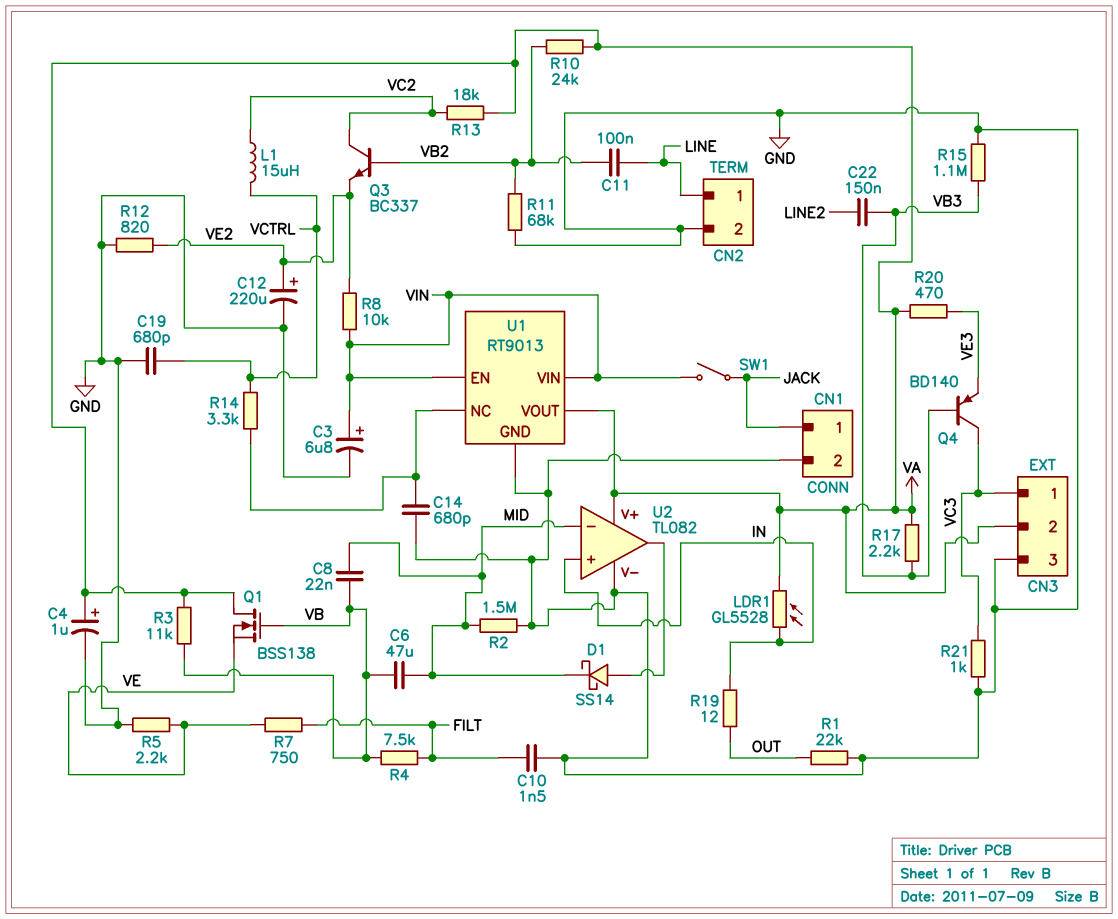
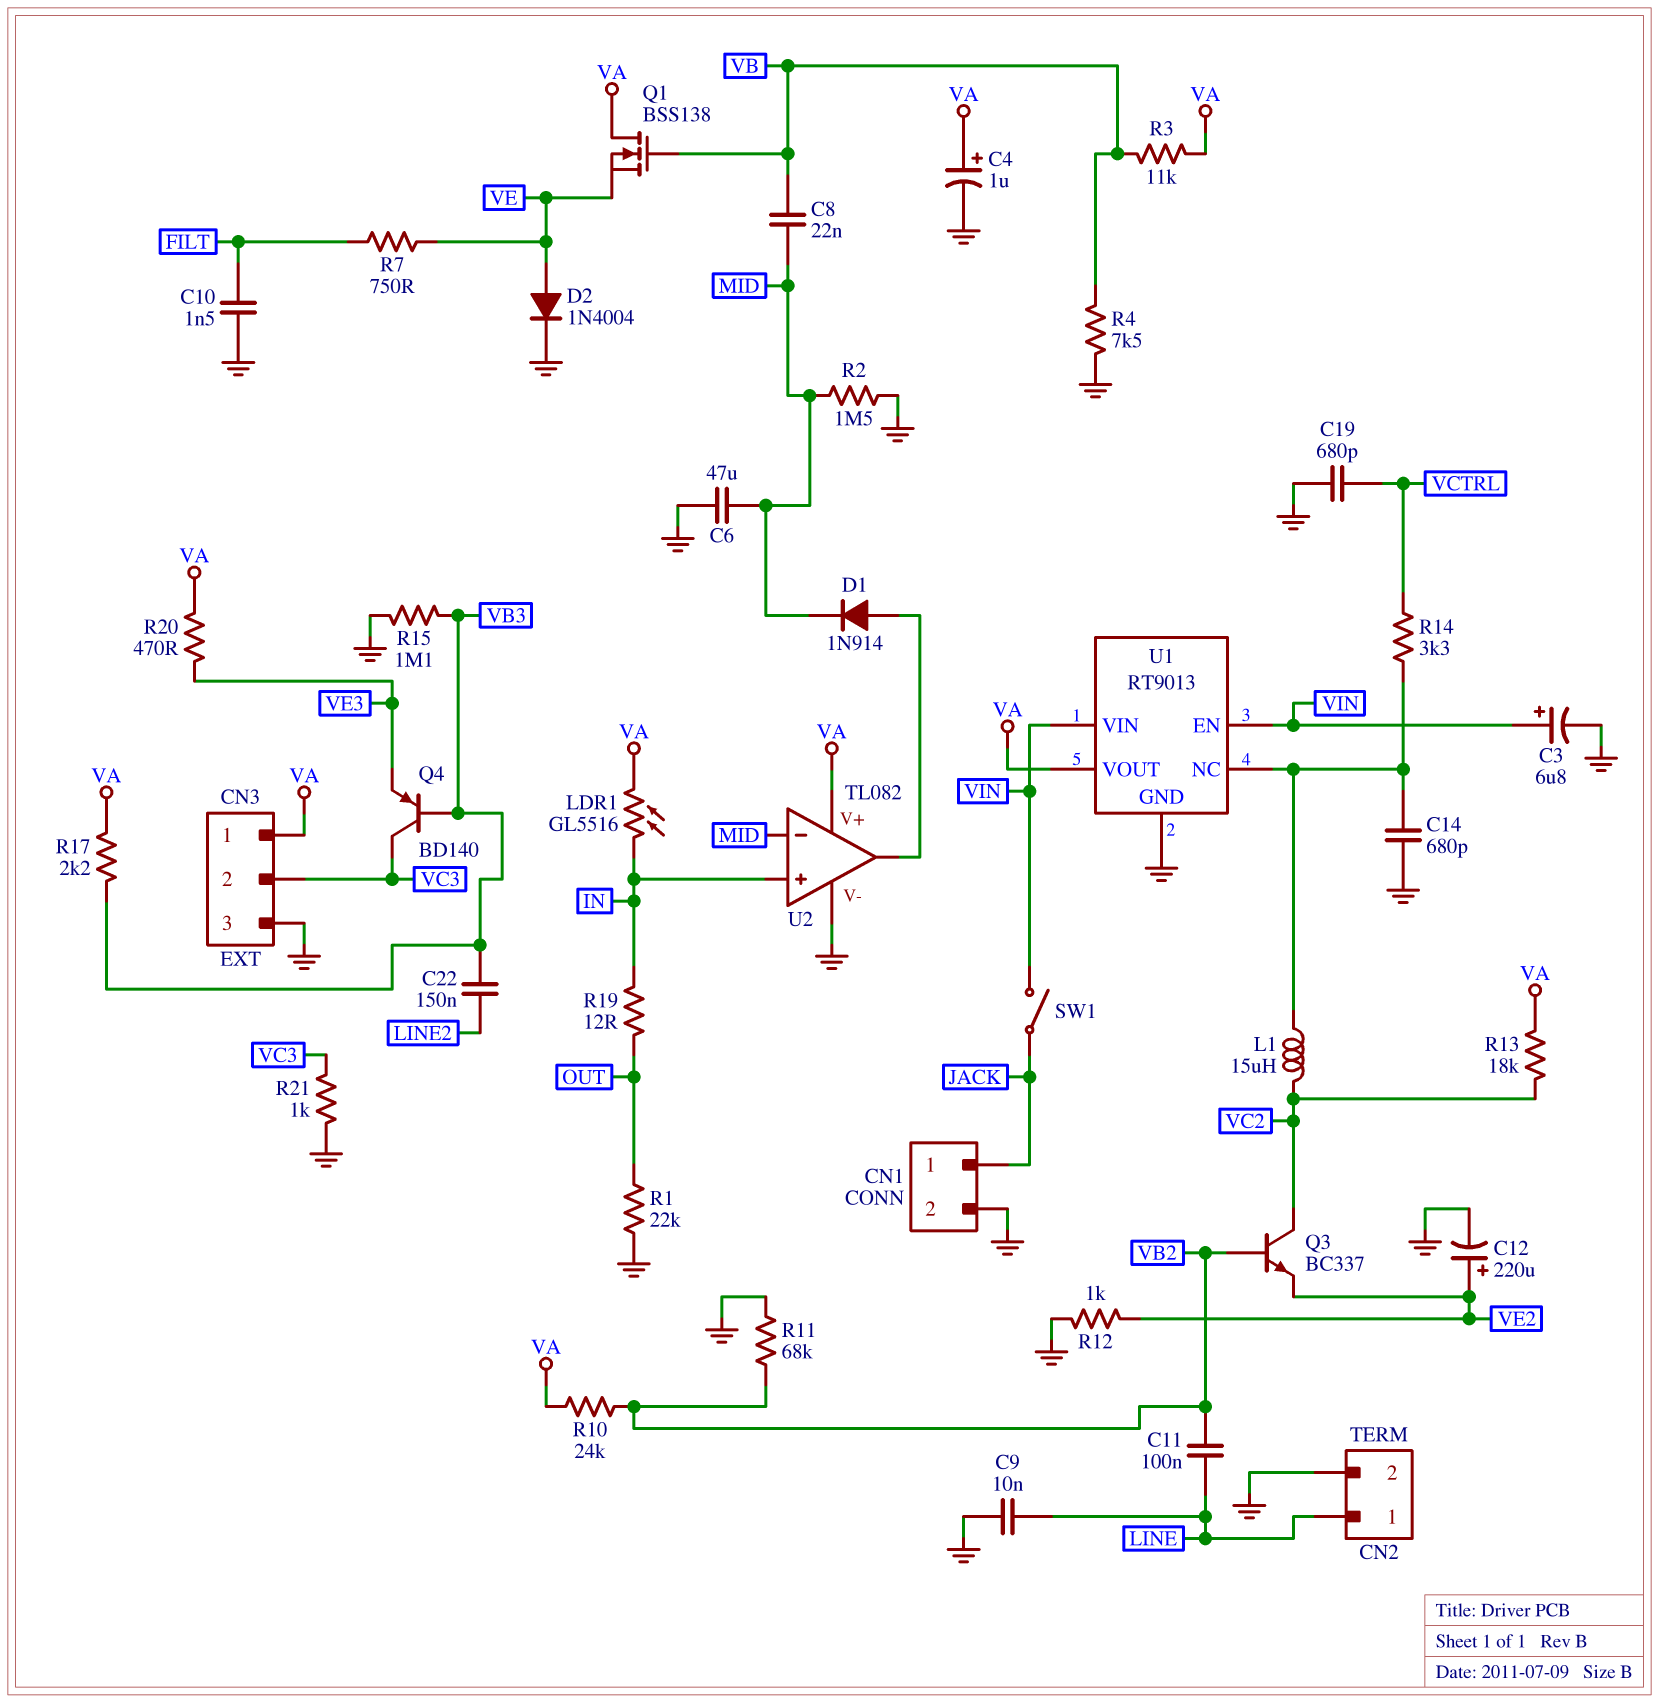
C6: 47uF (MID, VB) -> 47uF (GND, MID)
C9: none -> 10nF (GND, LINE)
CN3 pin 1: VC3 -> VA
CN3 pin 2: VA -> VC3
D1: schottky SS14 (A U2/out, K MID) -> diode 1N914 (A U2/out, K MID)
D2: none -> diode 1N4004 (A VE, K GND)
L1: 15uH (VC2, VCTRL) -> 15uH (U1/NC, VC2)
LDR1: GL5528 (IN, VA) -> GL5516 (IN, VA)
R4: 7.5k (FILT, VB) -> 7.5k (GND, VB)
R5: 2.2k (GND, VE) -> none
R8: 10k (VE2, VIN) -> none
R12: 820 (GND, VE2) -> 1k (GND, VE2)

